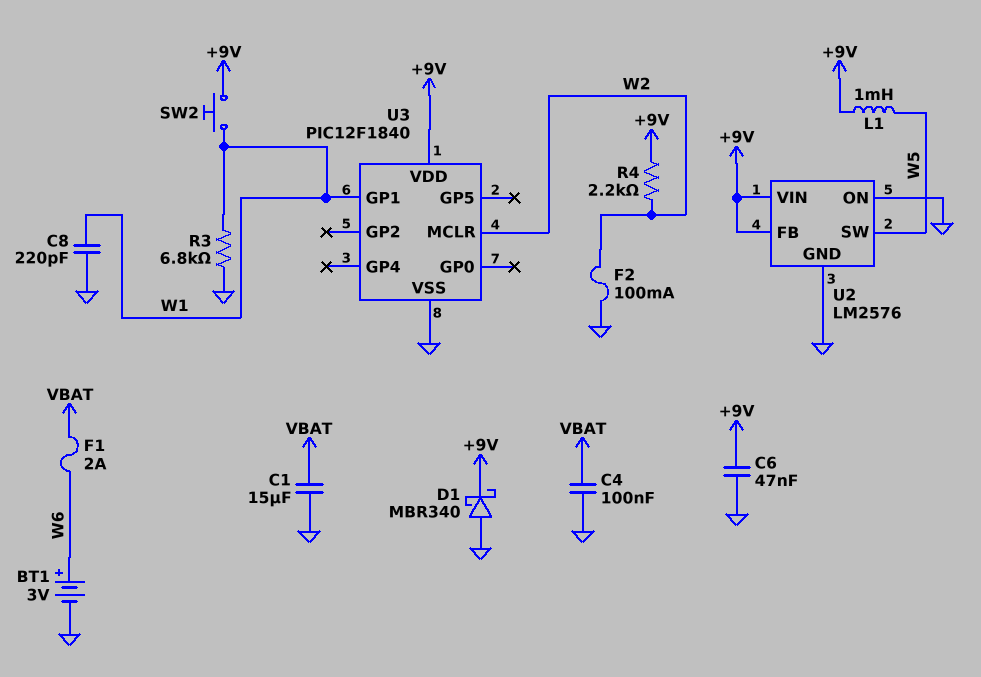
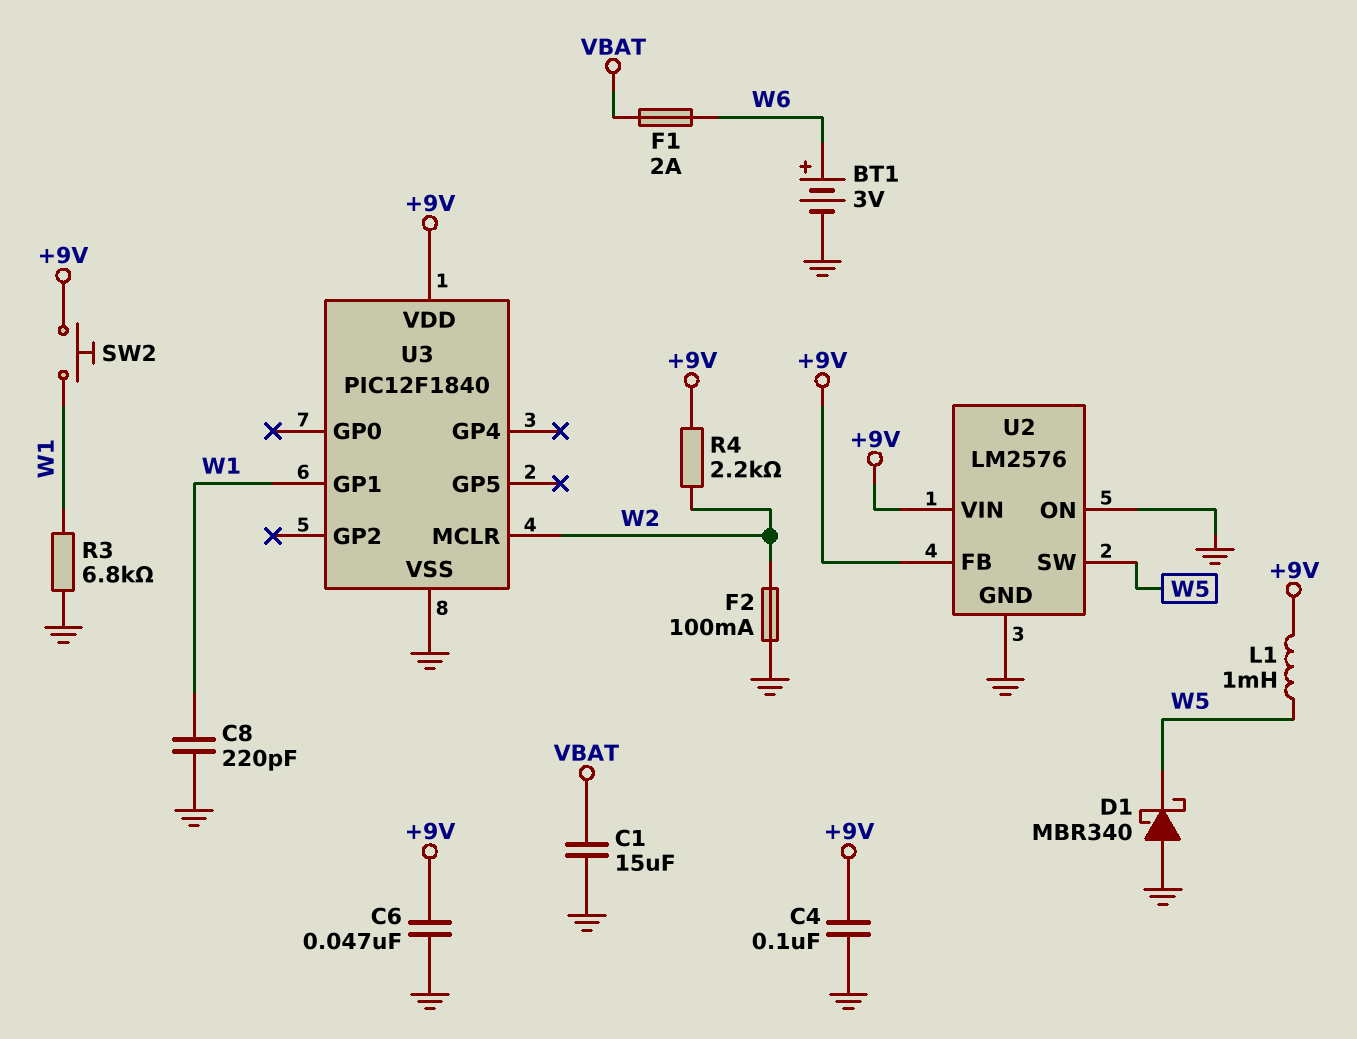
C4: 100nF (GND, VBAT) -> 100nF (+9V, GND)
D1: schottky MBR340 (A GND, K +9V) -> schottky MBR340 (A GND, K W5)

